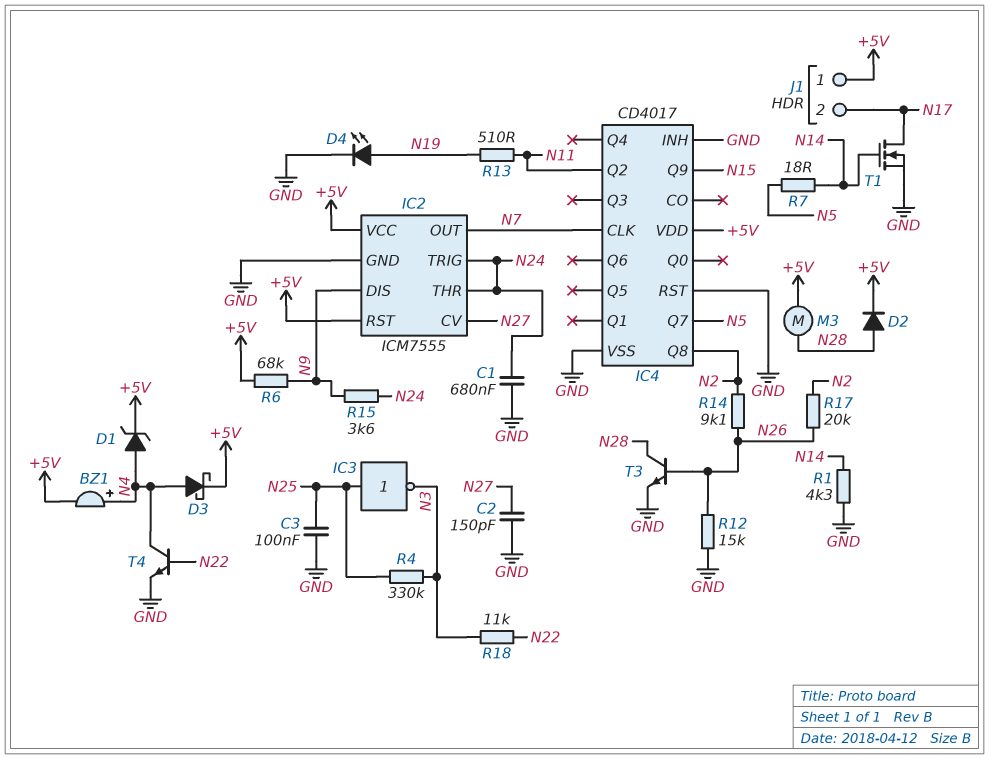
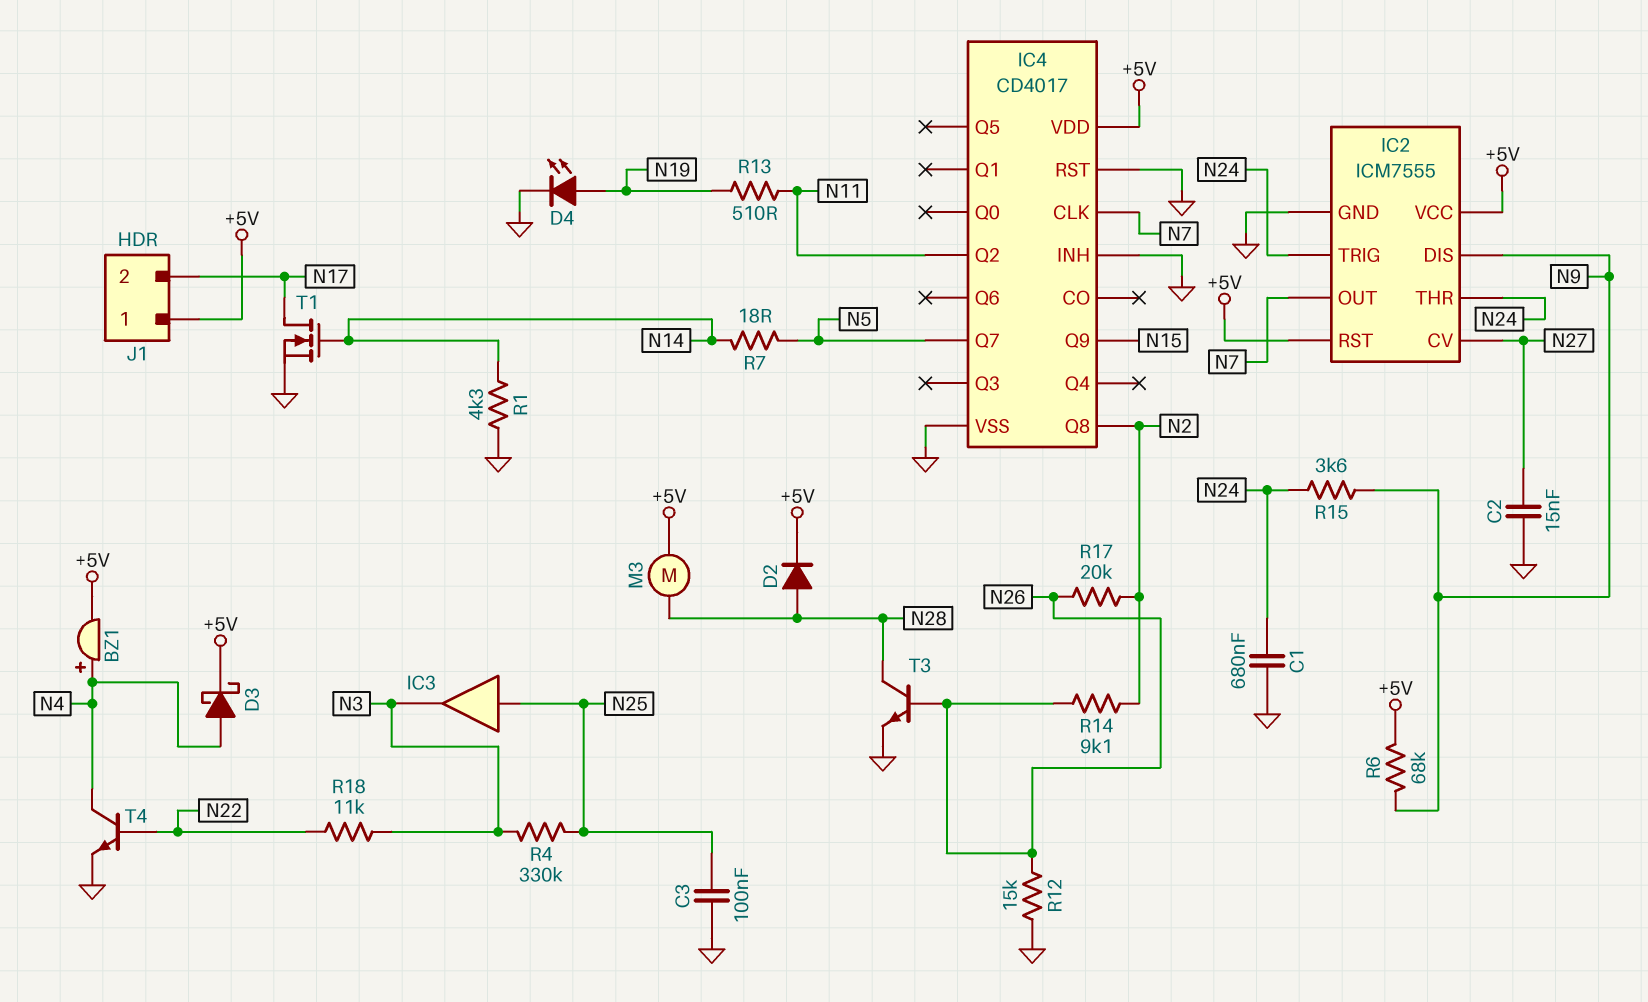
C2: 150pF (GND, N27) -> 15nF (GND, N27)
D1: zener (A N4, K +5V) -> none
IC3: NOT (in N25, out N3) -> buffer (in N25, out N3)

